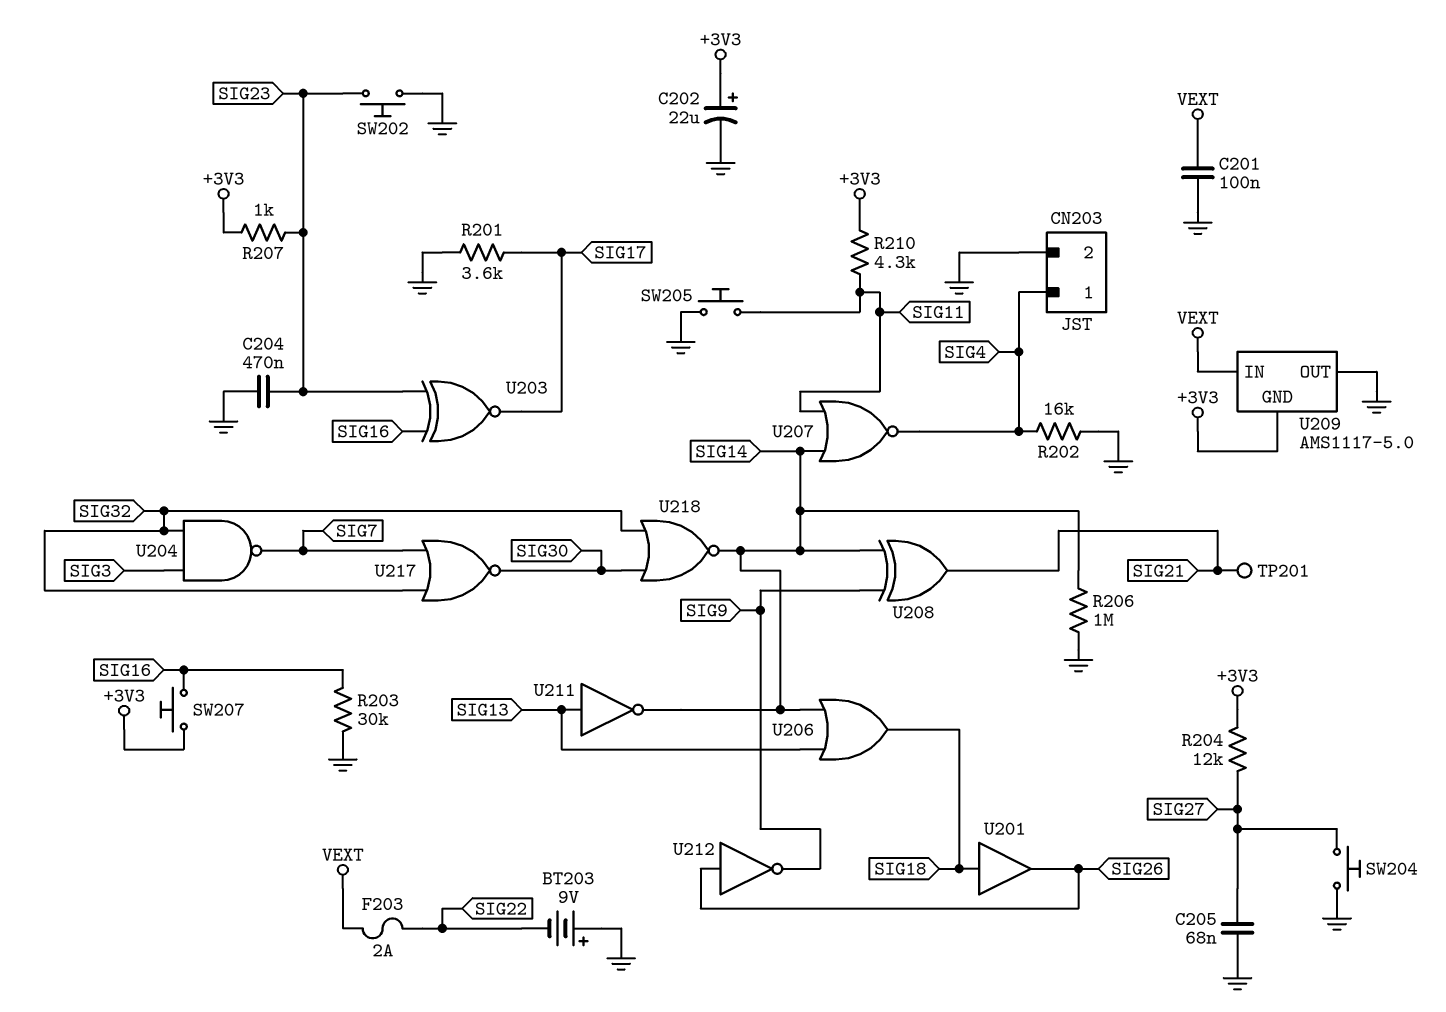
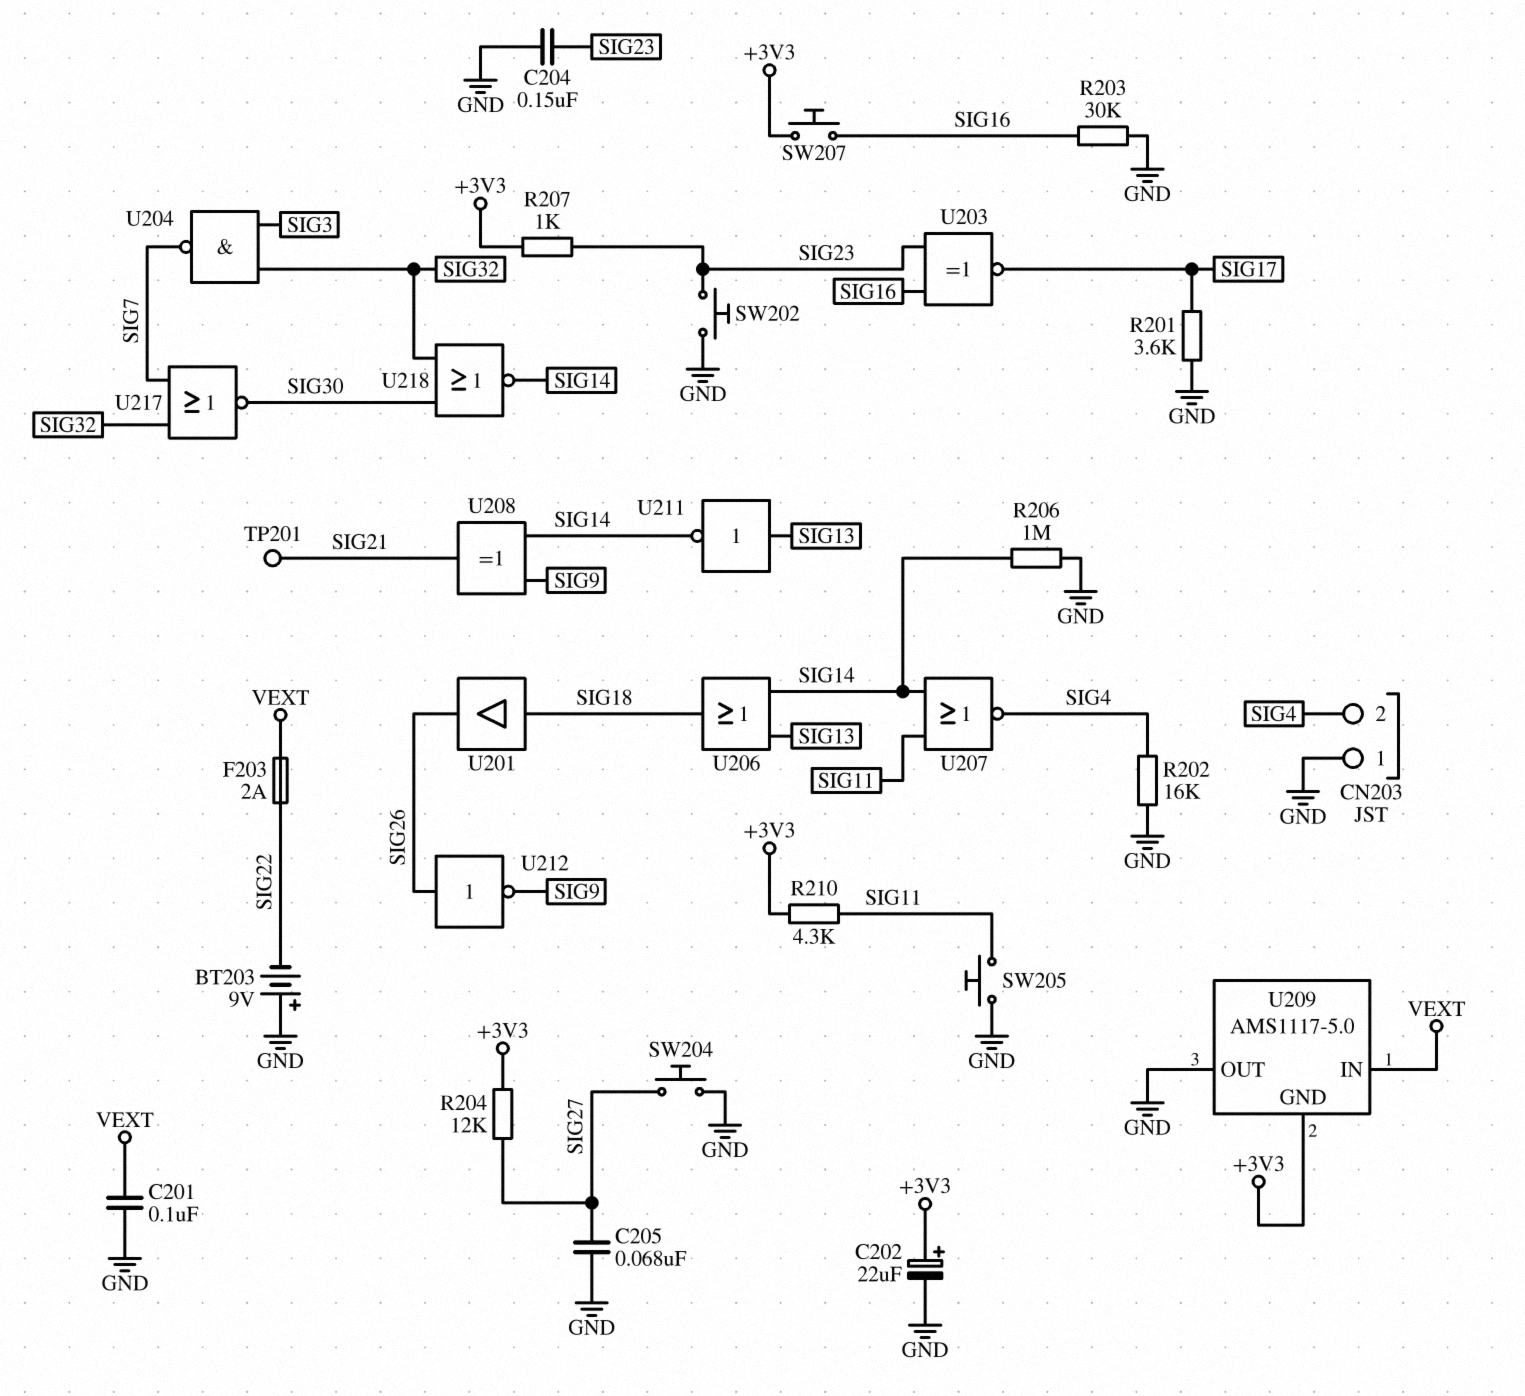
C204: 470nF (GND, SIG23) -> 150nF (GND, SIG23)
CN203 pin 1: SIG4 -> GND
CN203 pin 2: GND -> SIG4

